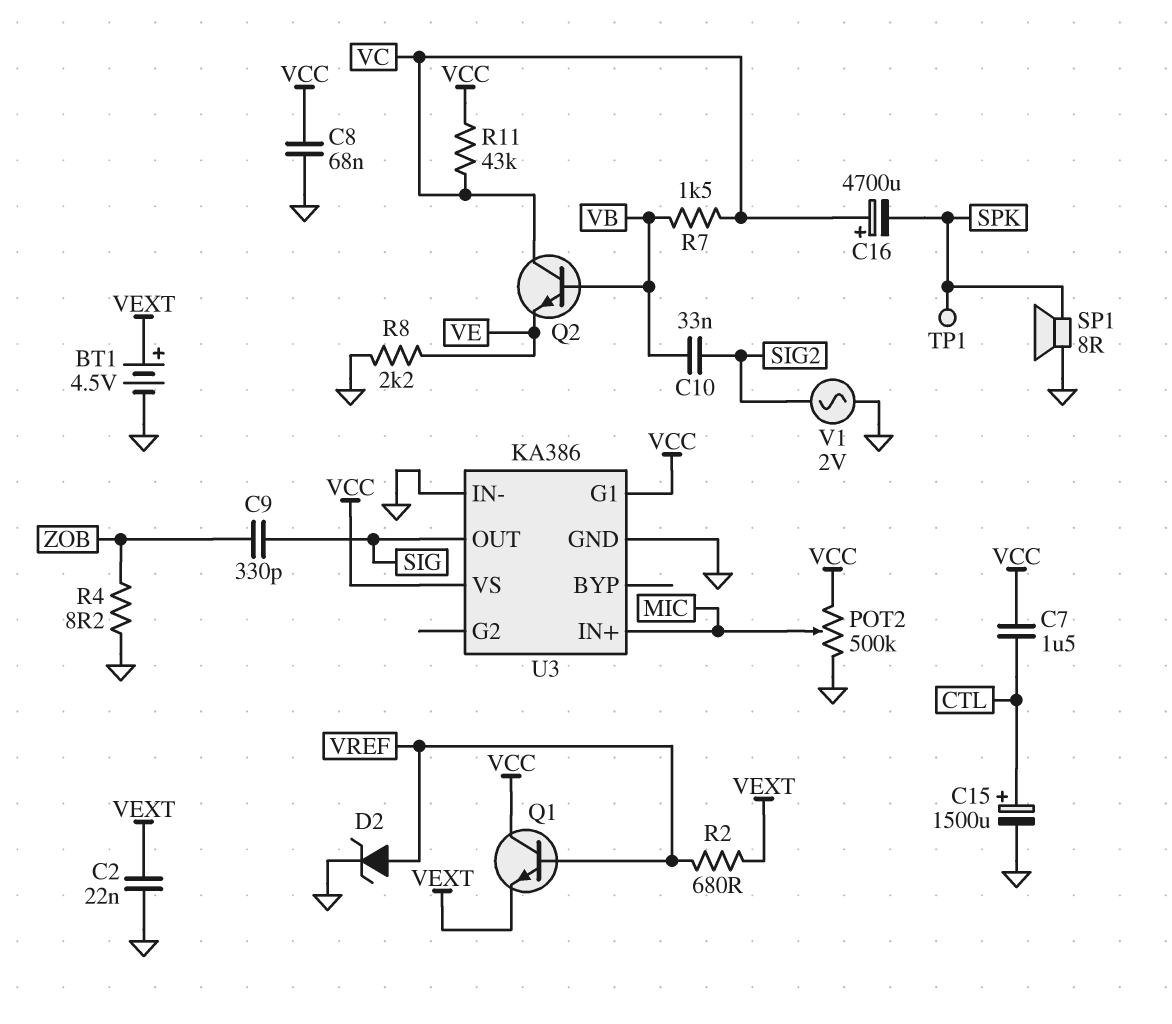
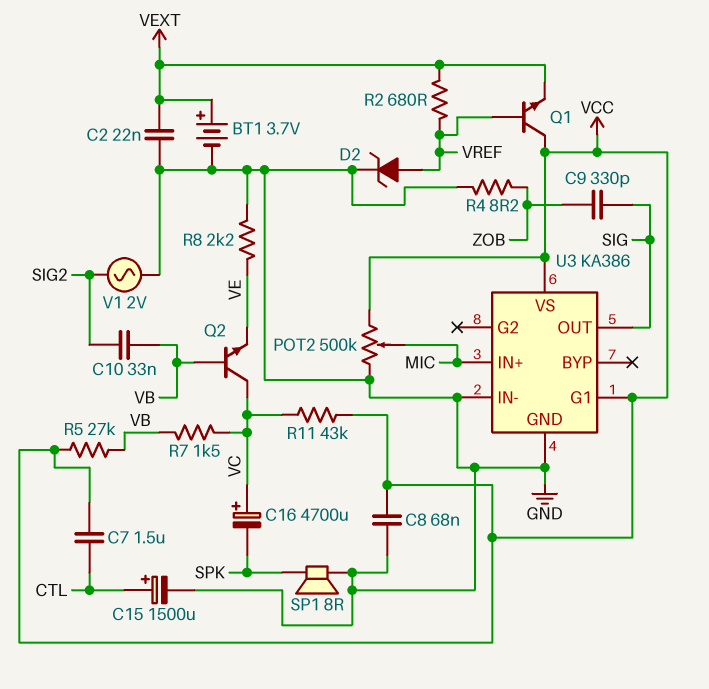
BT1: 4.5V (plus VEXT, minus GND) -> 3.7V (plus VEXT, minus GND)
R5: none -> 27k (VB, VCC)
TP1: test point (SPK) -> none

